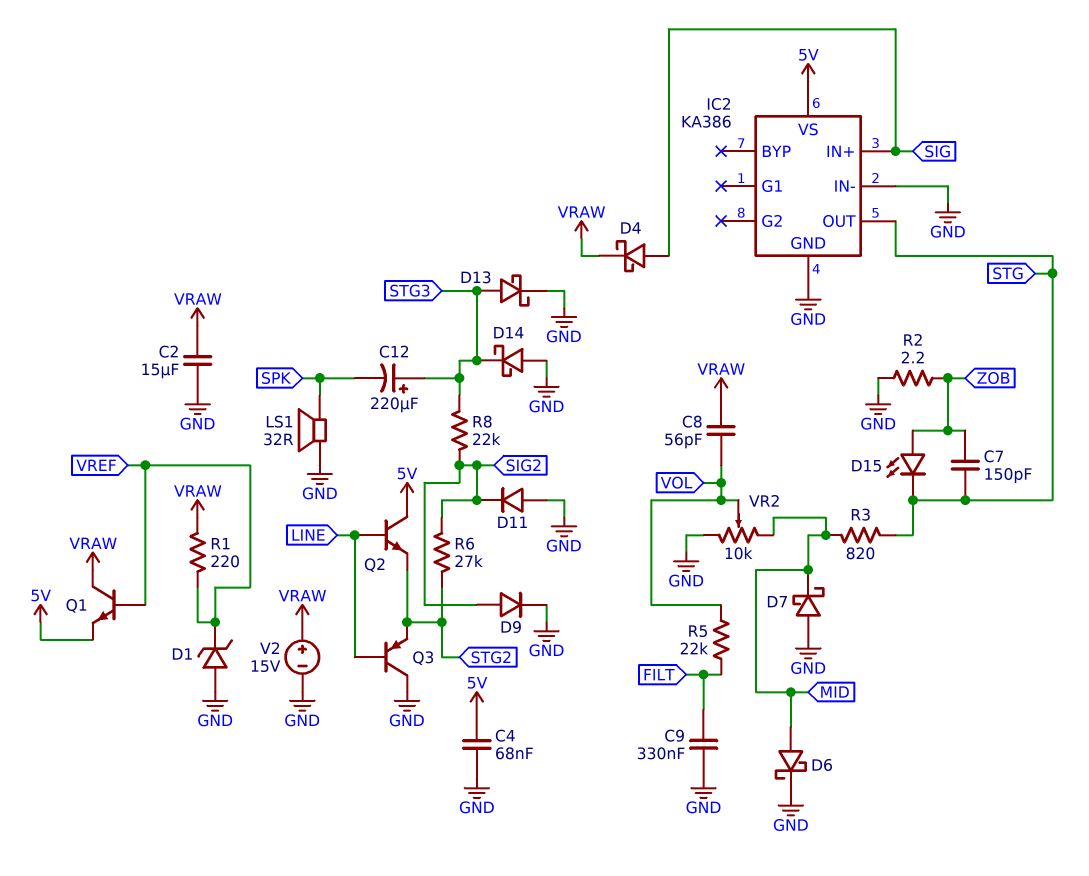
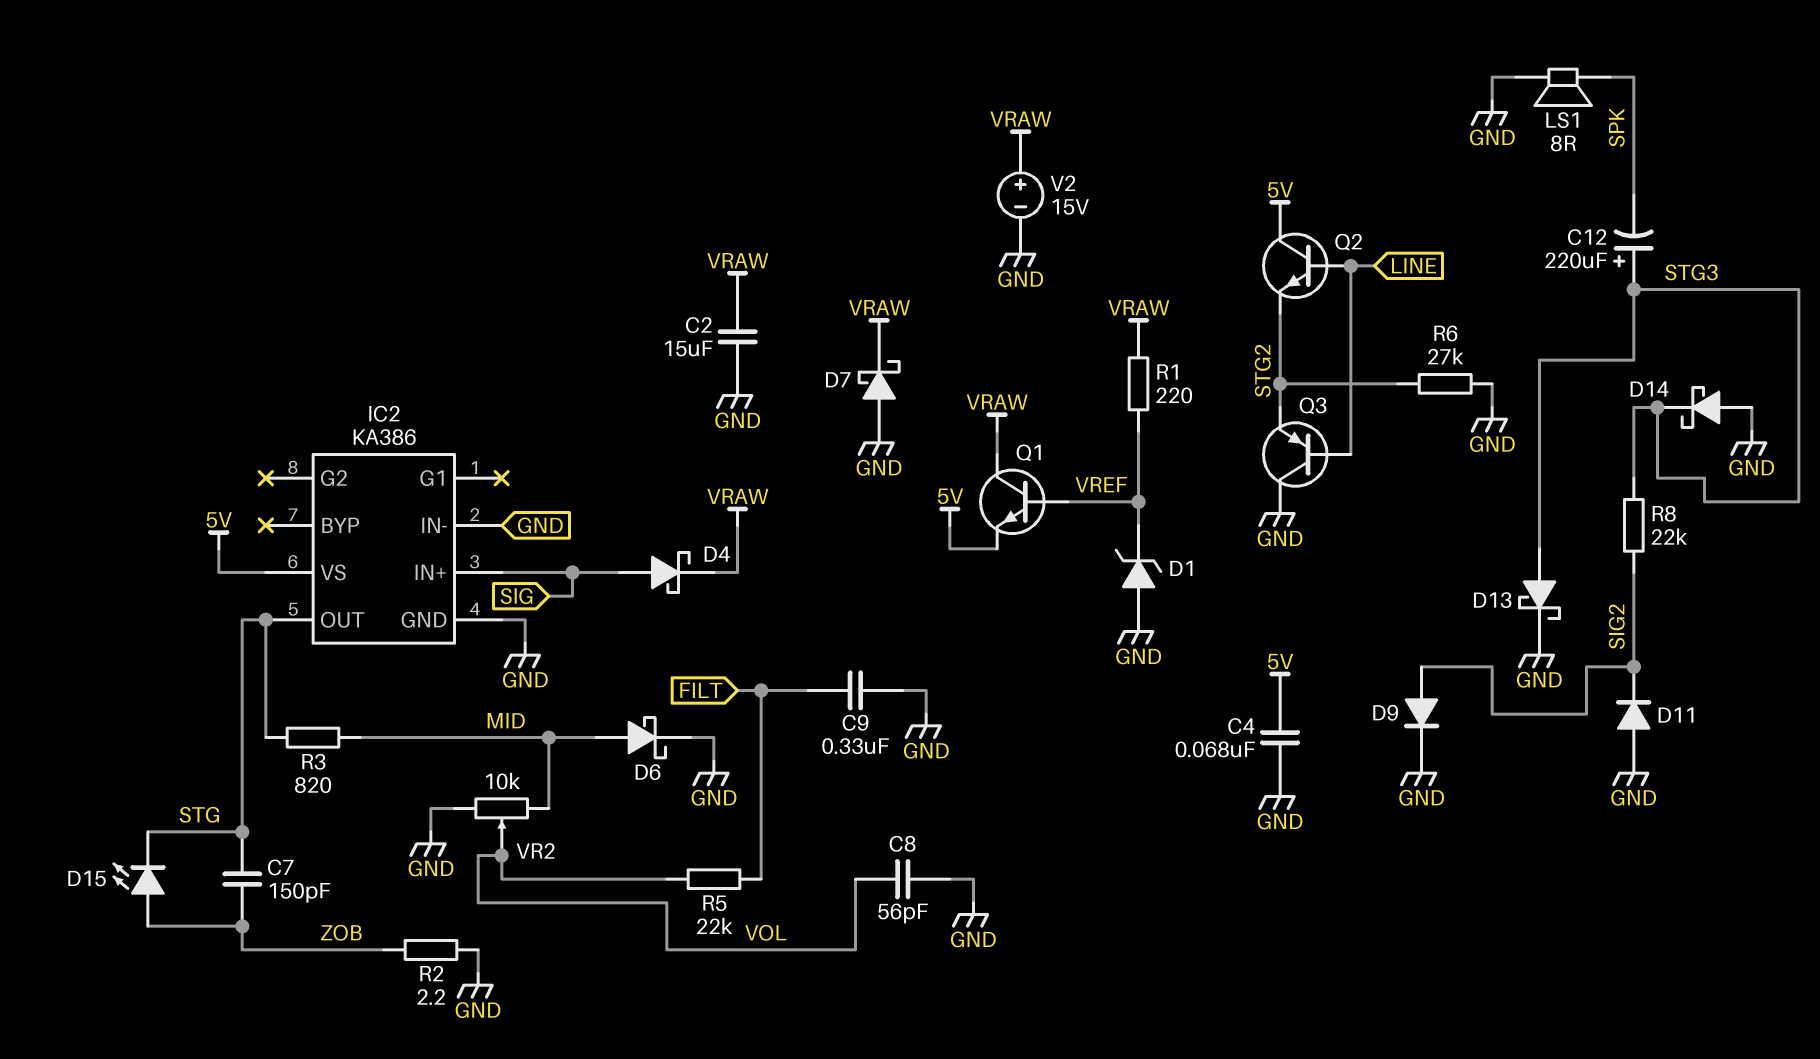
C8: 56pF (VOL, VRAW) -> 56pF (GND, VOL)
D7: schottky (A GND, K MID) -> schottky (A GND, K VRAW)
LS1: speaker 32R (GND, SPK) -> speaker 8R (GND, SPK)
R6: 27k (SIG2, STG2) -> 27k (GND, STG2)

